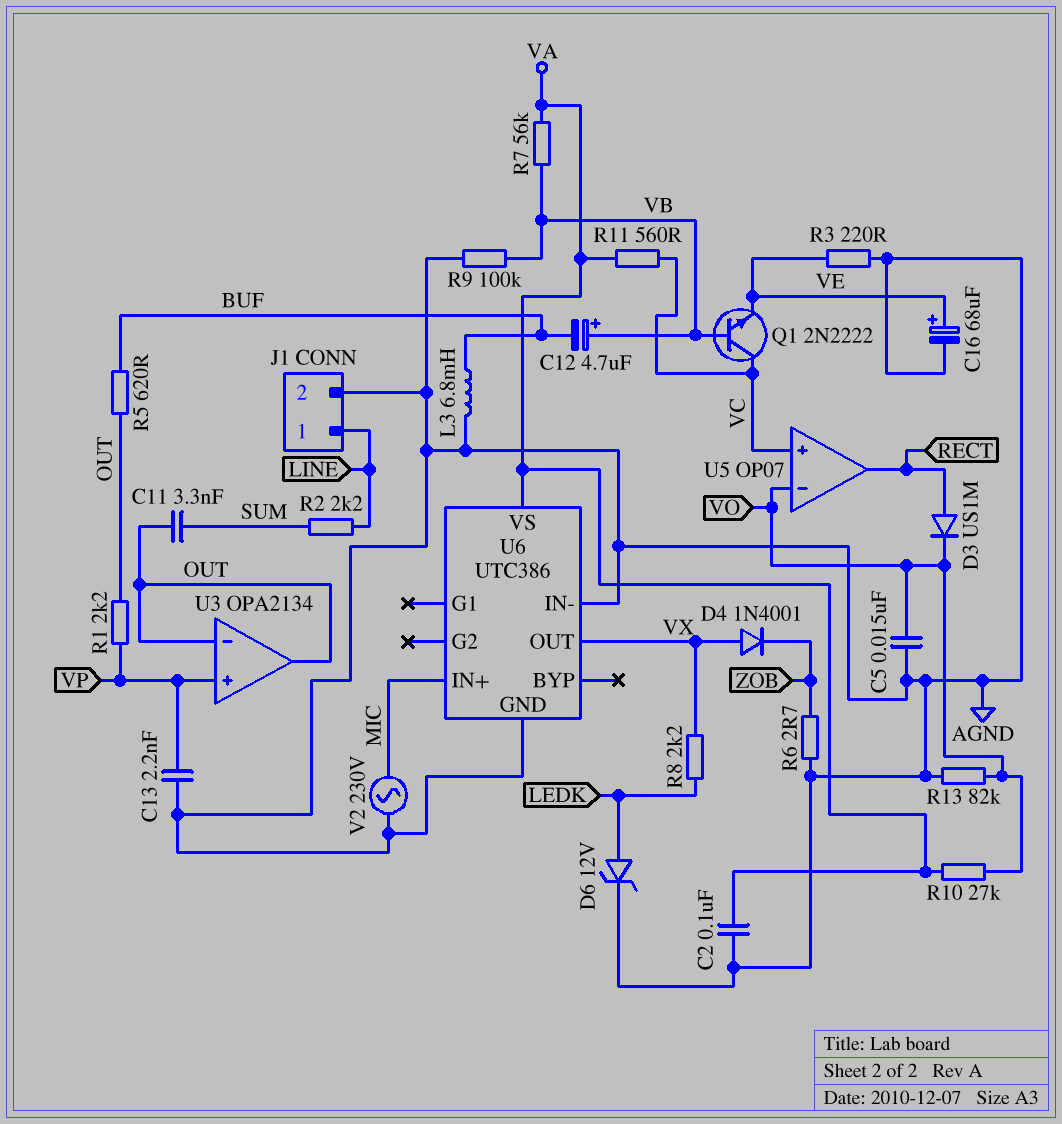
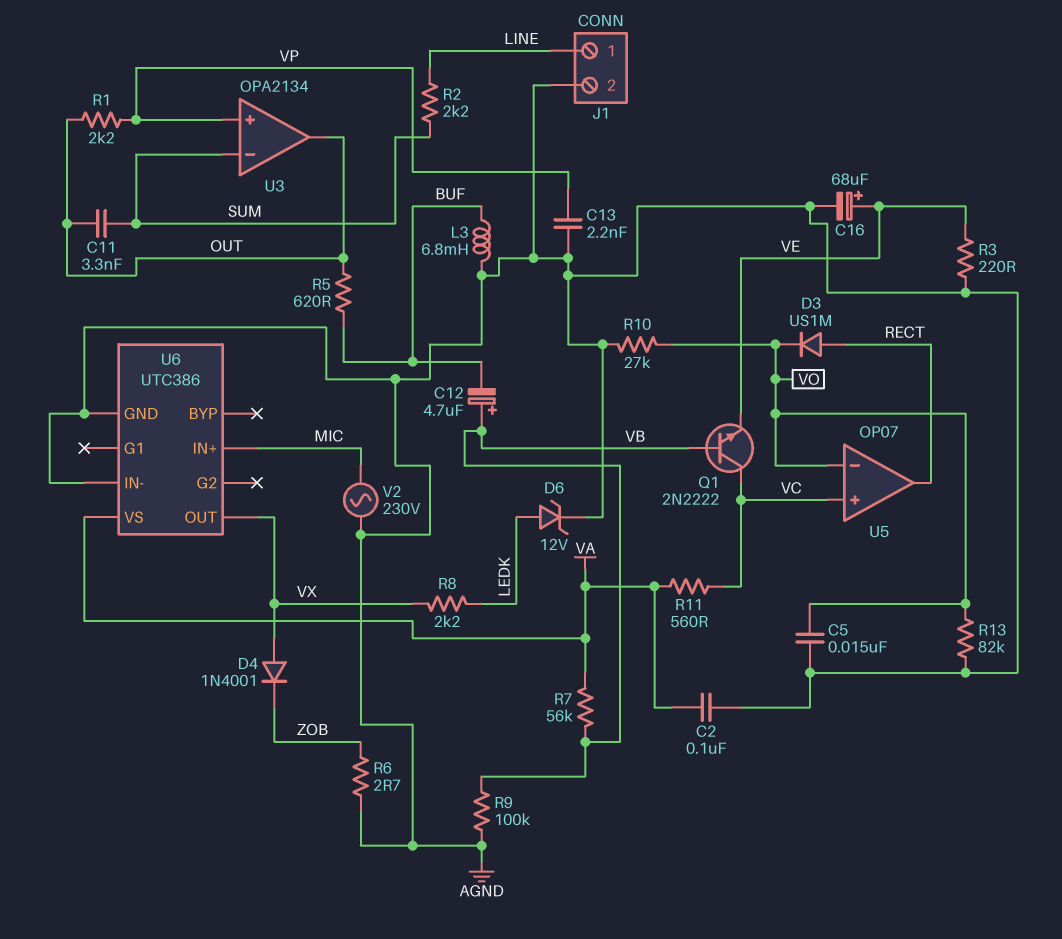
R10: 27k (VA, VO) -> 27k (AGND, VO)
U3 pin in-: OUT -> SUM

